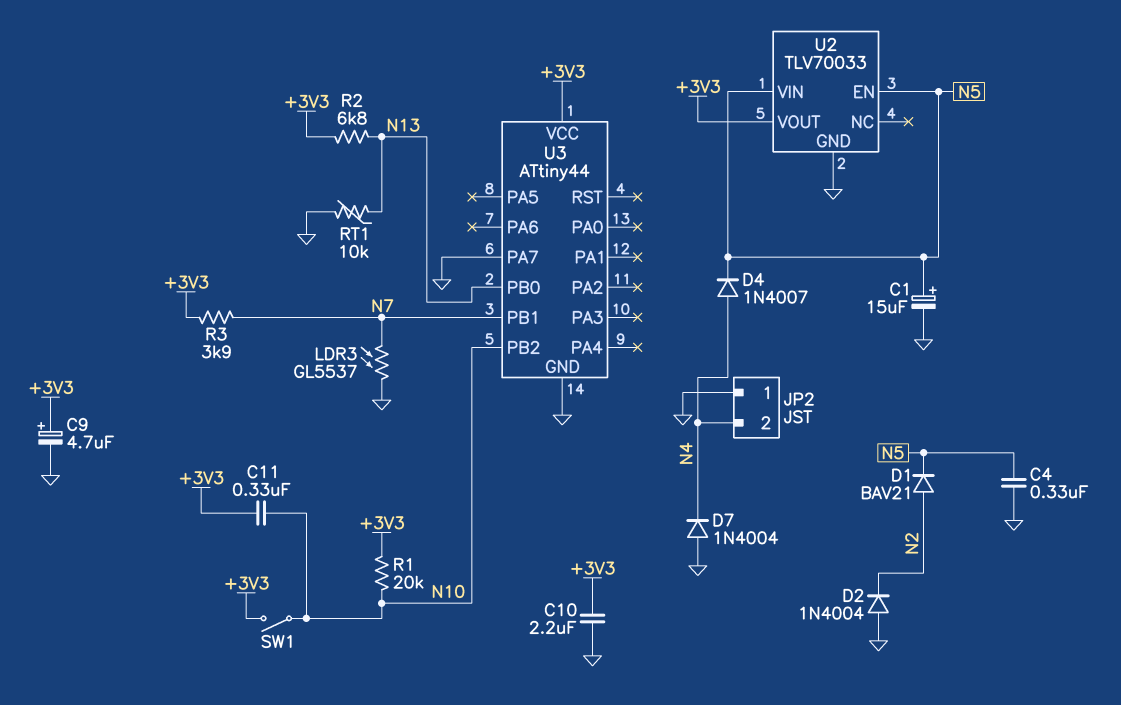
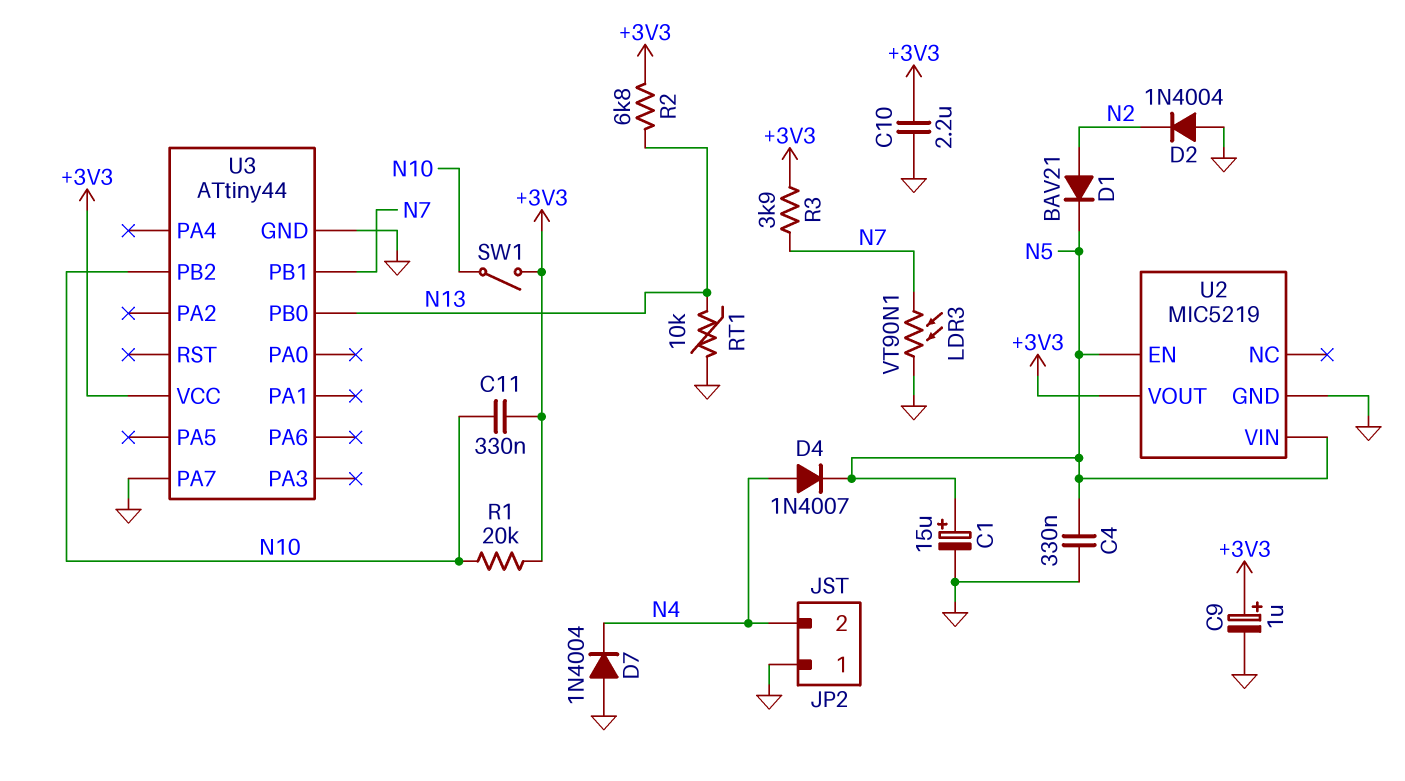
C9: 4.7uF (plus +3V3, minus GND) -> 1uF (plus +3V3, minus GND)
LDR3: GL5537 (GND, N7) -> VT90N1 (GND, N7)
U2: TLV70033 -> MIC5219

